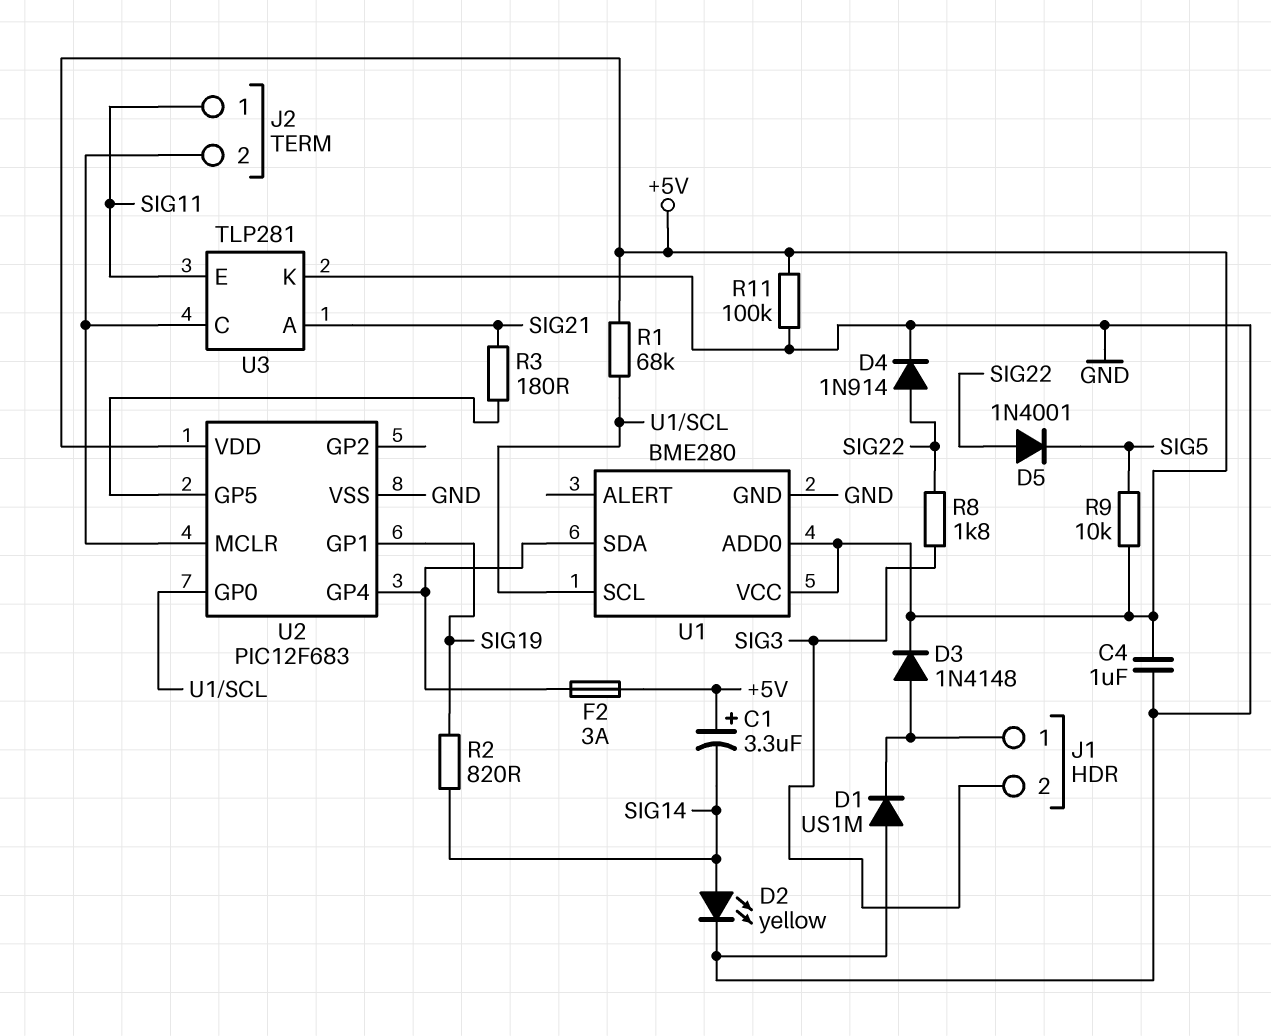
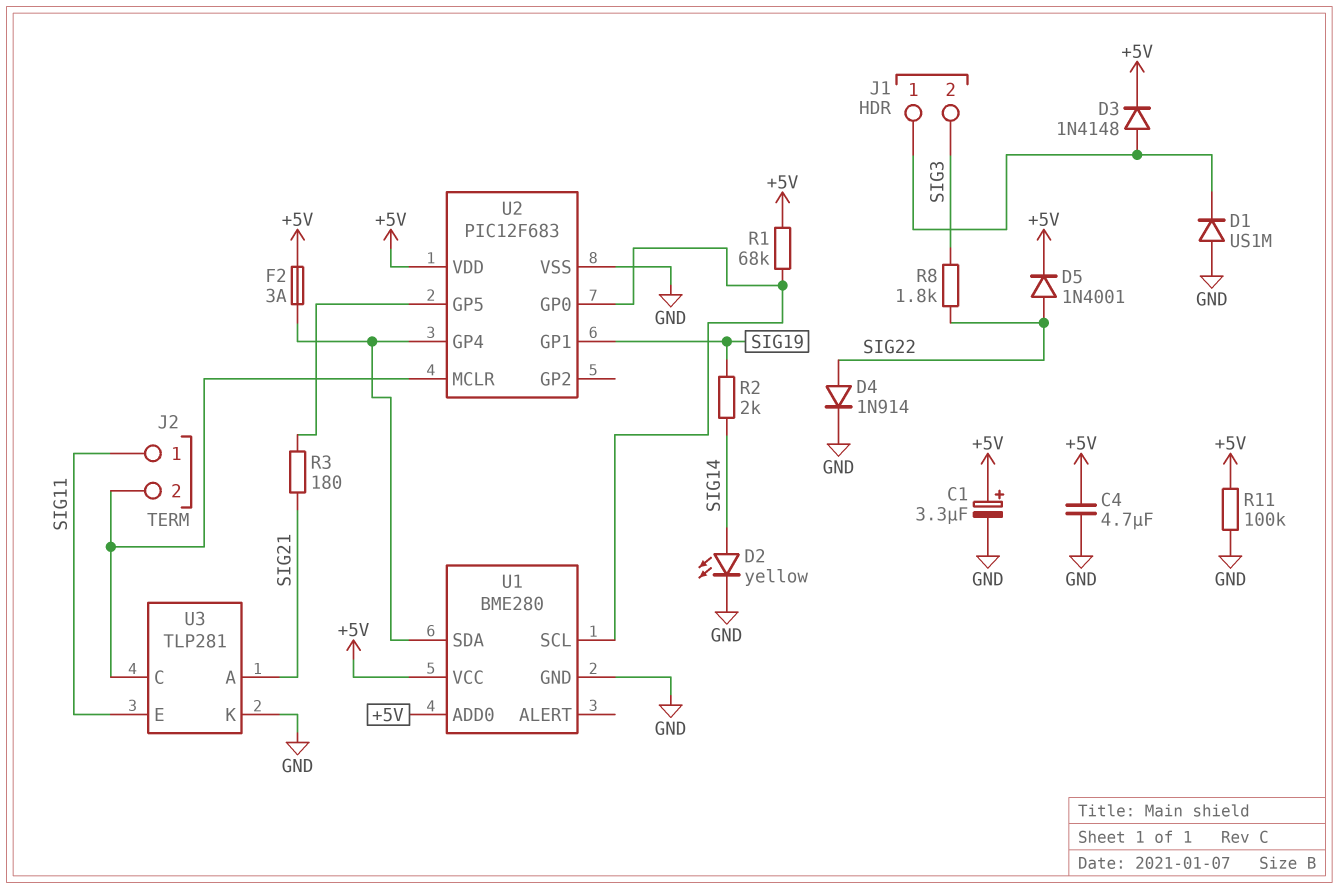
C1: 3.3uF (plus +5V, minus SIG14) -> 3.3uF (plus +5V, minus GND)
C4: 1uF (+5V, GND) -> 4.7uF (+5V, GND)
D5: diode 1N4001 (A SIG22, K SIG5) -> diode 1N4001 (A SIG22, K +5V)
R2: 820 (SIG14, SIG19) -> 2k (SIG14, SIG19)
R9: 10k (+5V, SIG5) -> none

